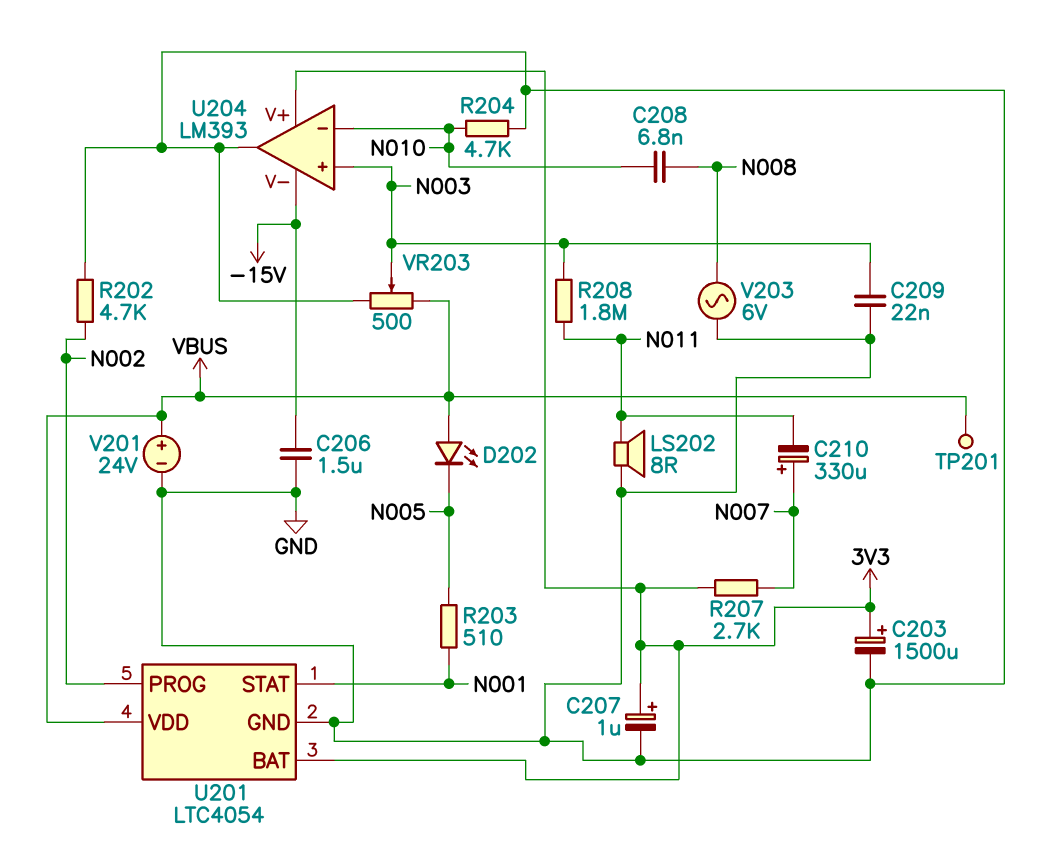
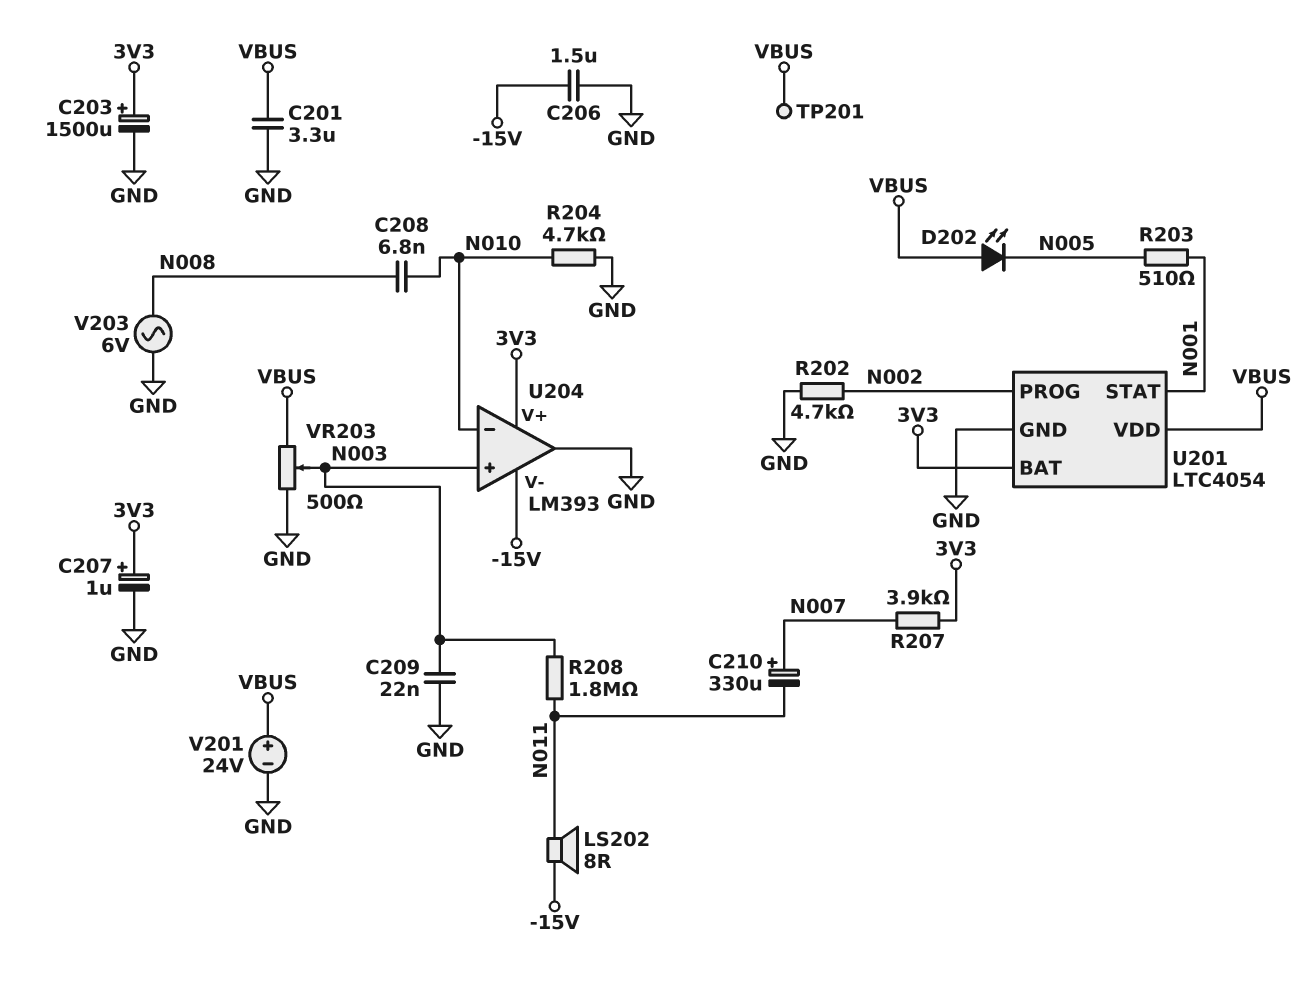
C201: none -> 3.3uF (GND, VBUS)
LS202: speaker 8R (GND, N011) -> speaker 8R (-15V, N011)
R207: 2.7k (3V3, N007) -> 3.9k (3V3, N007)

